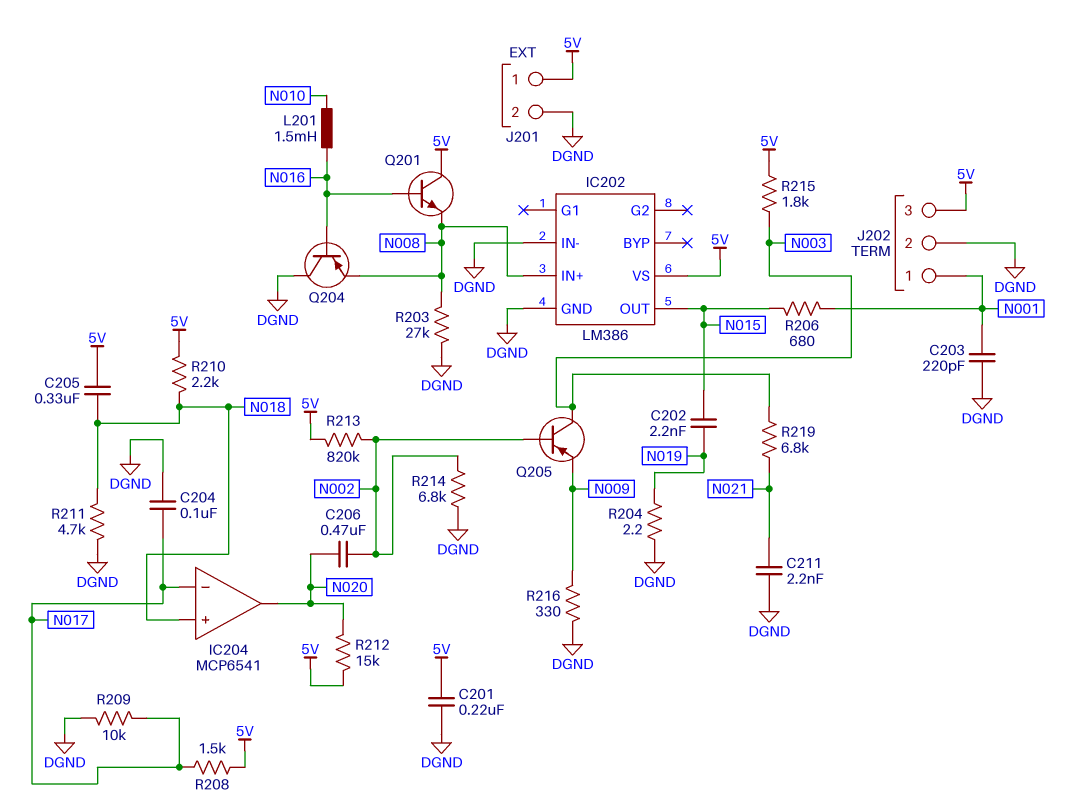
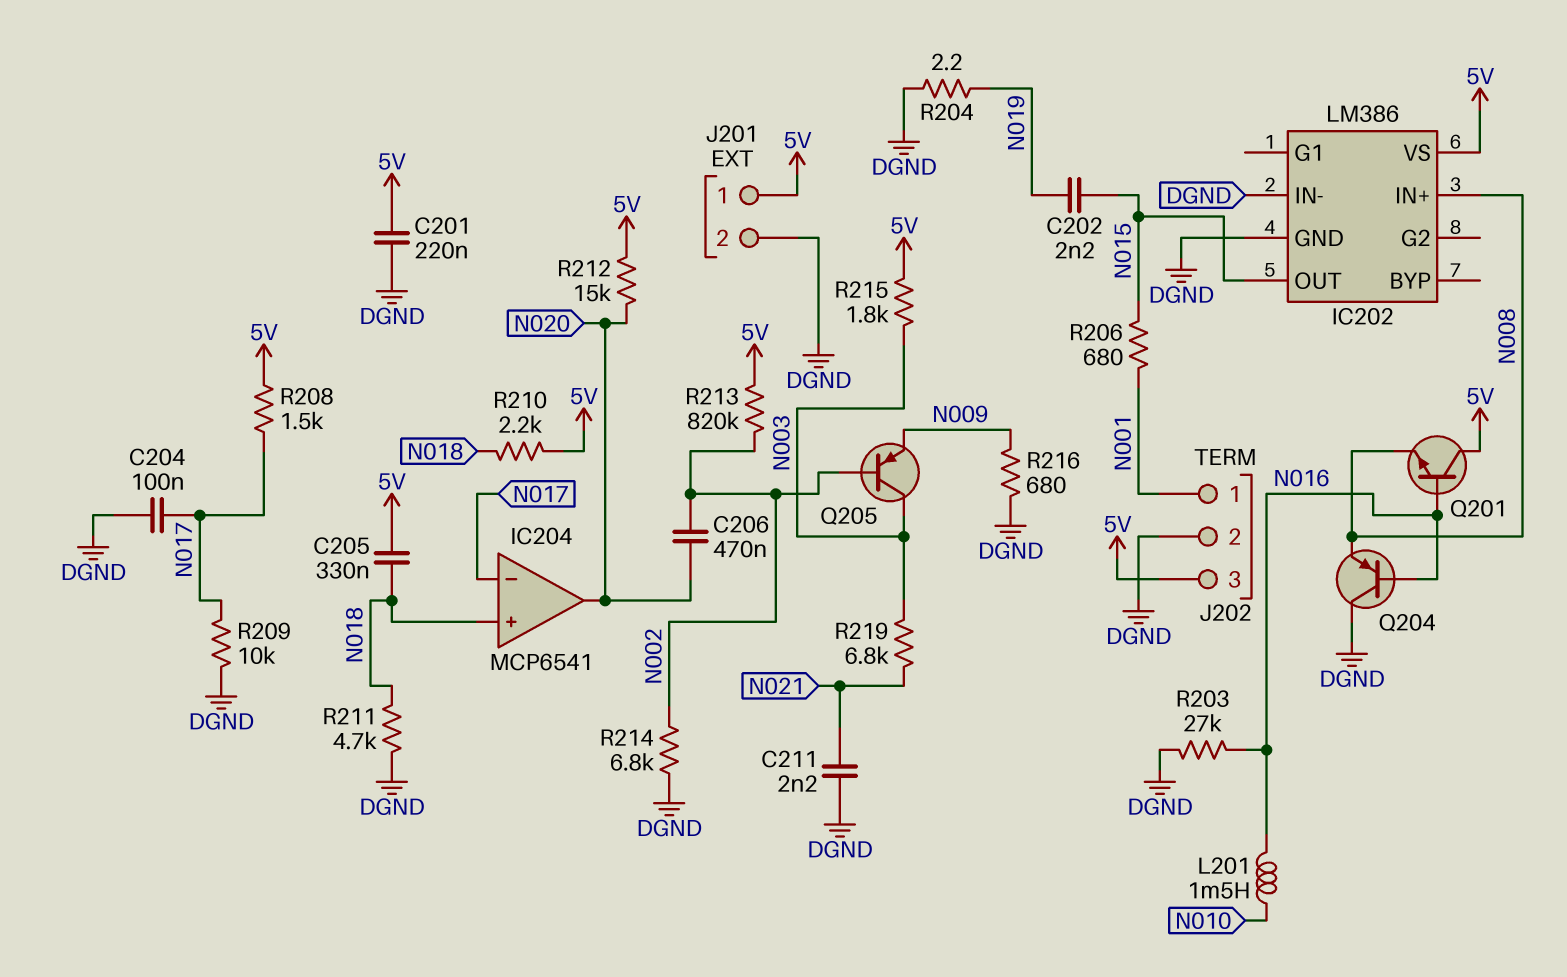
C203: 220pF (DGND, N001) -> none
R203: 27k (DGND, N008) -> 27k (DGND, N016)
R216: 330 (DGND, N009) -> 680 (DGND, N009)

